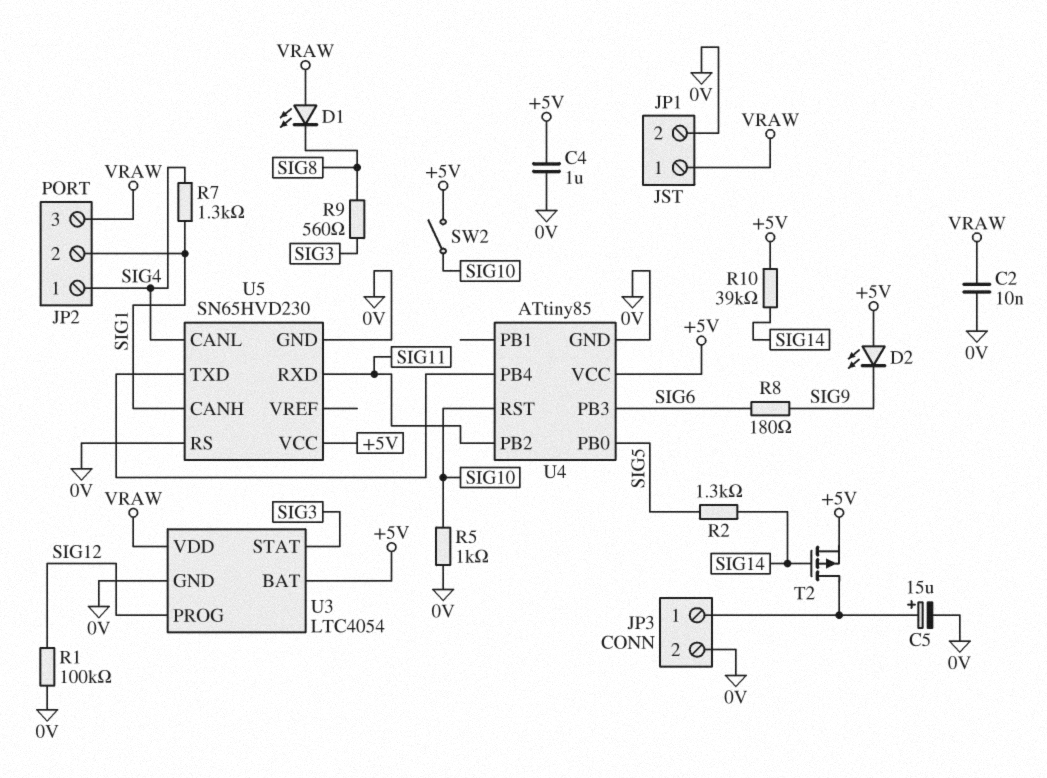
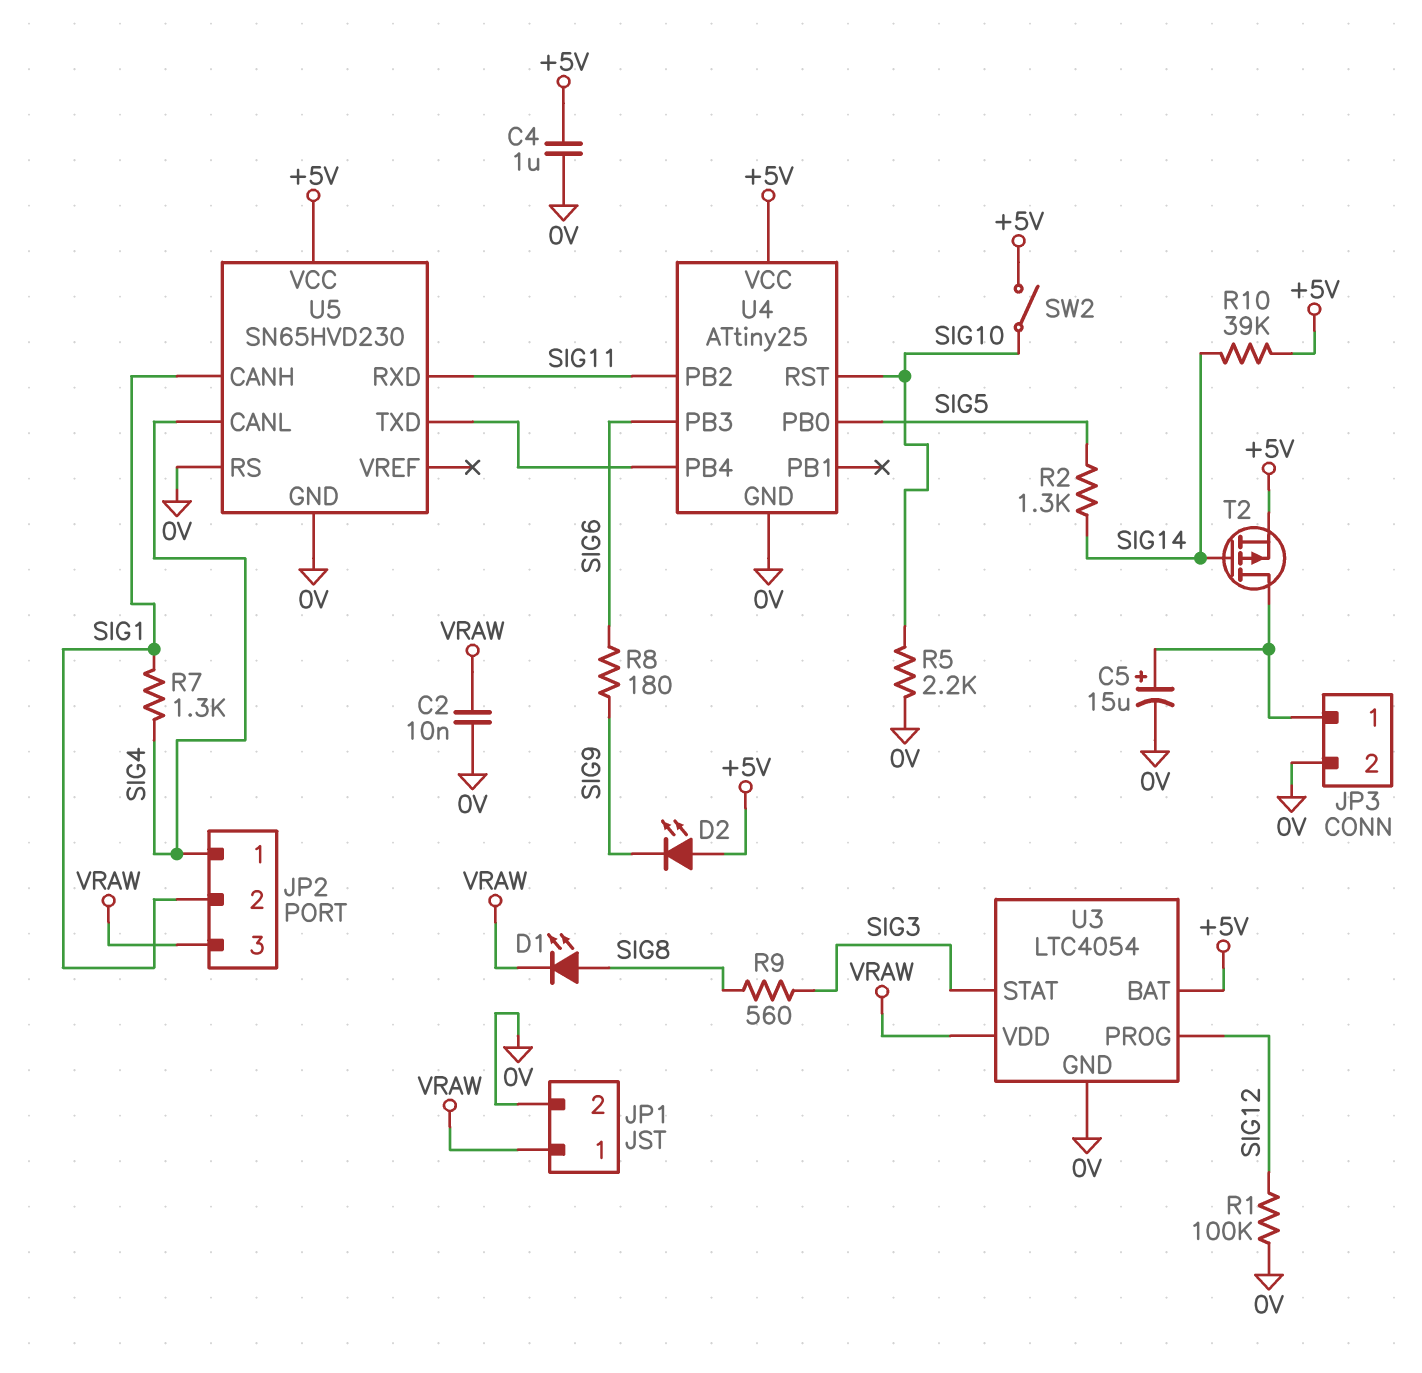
D1: LED (A VRAW, K SIG8) -> LED (A SIG8, K VRAW)
R5: 1k (0V, SIG10) -> 2.2k (0V, SIG10)
U4: ATtiny85 -> ATtiny25

